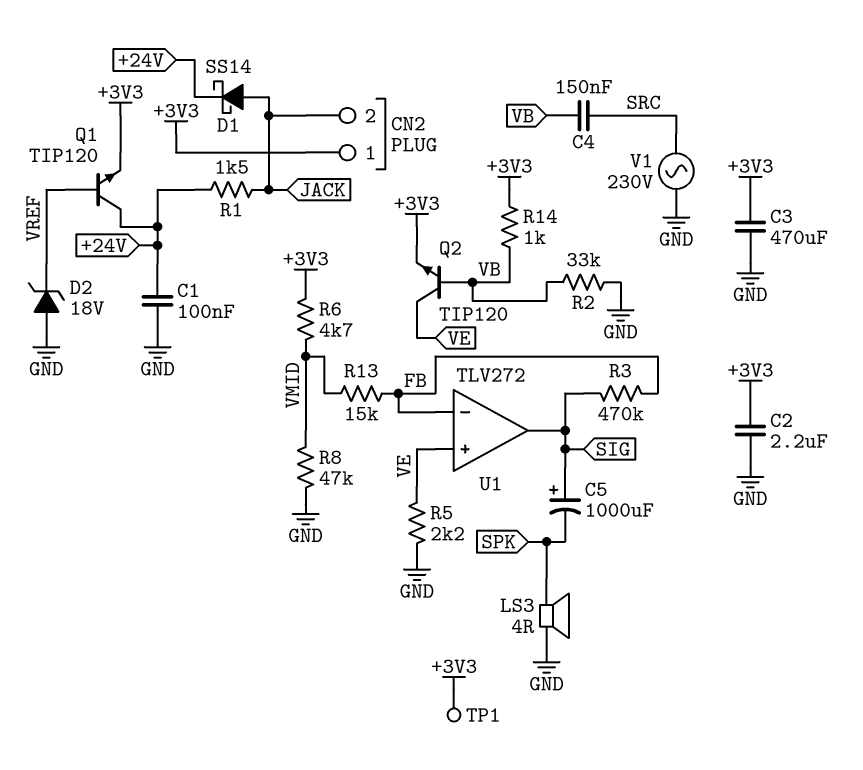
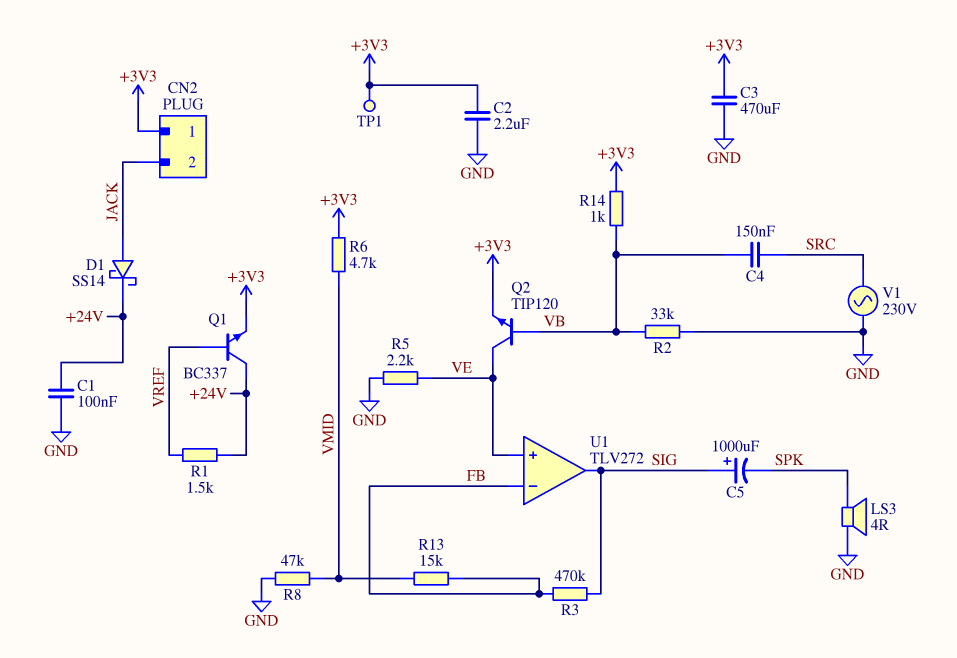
D2: zener 18V (A GND, K VREF) -> none
Q1: NPN TIP120 (B VREF, C +24V, E +3V3) -> NPN BC337 (B VREF, C +24V, E +3V3)
R1: 1.5k (+24V, JACK) -> 1.5k (+24V, VREF)

